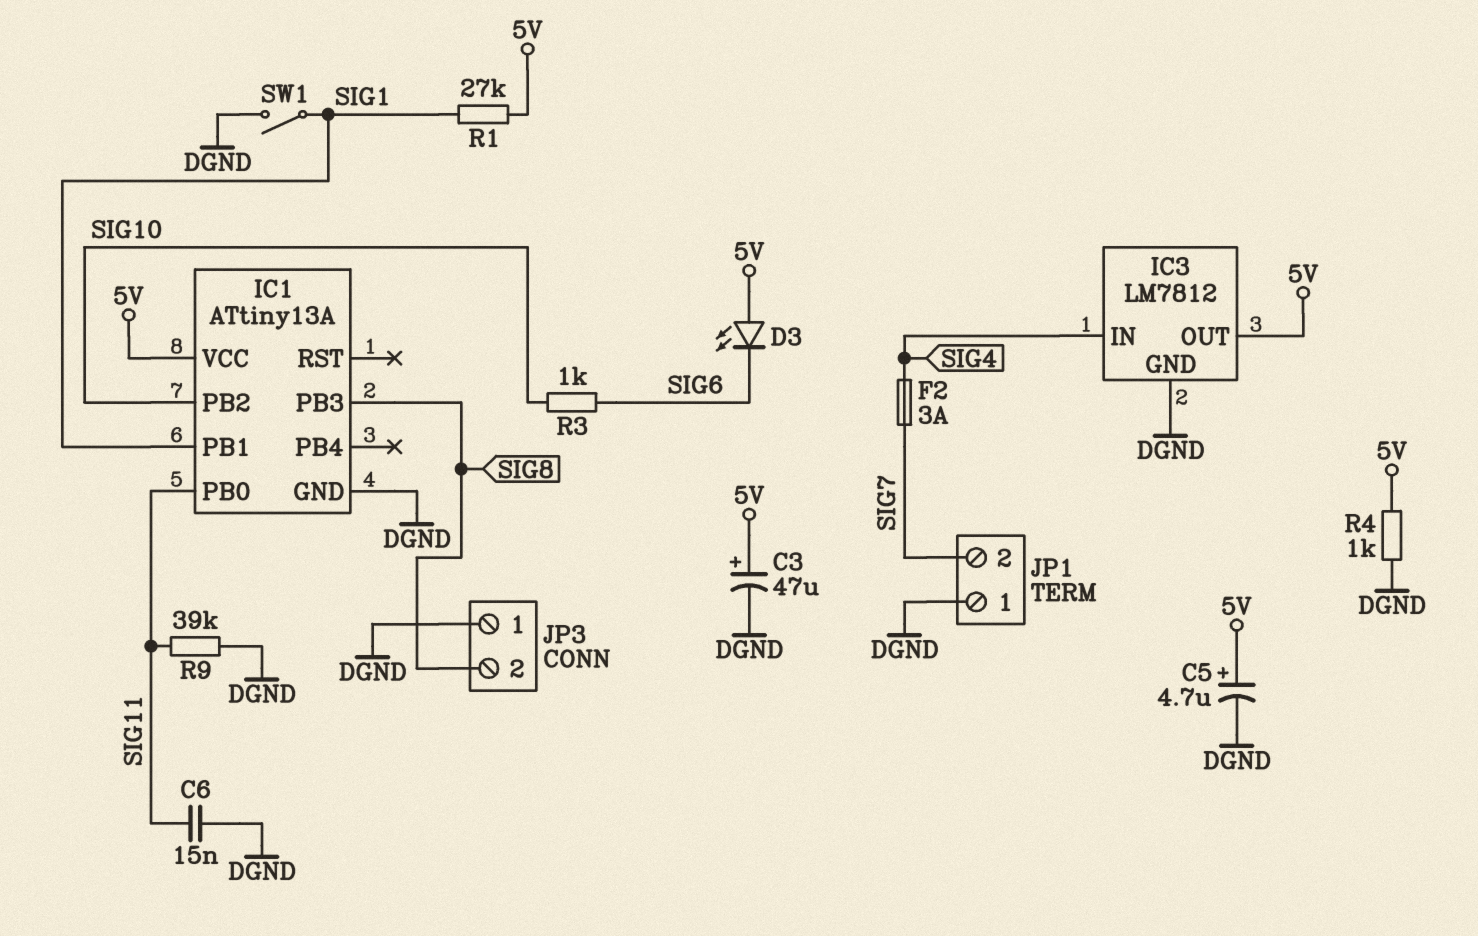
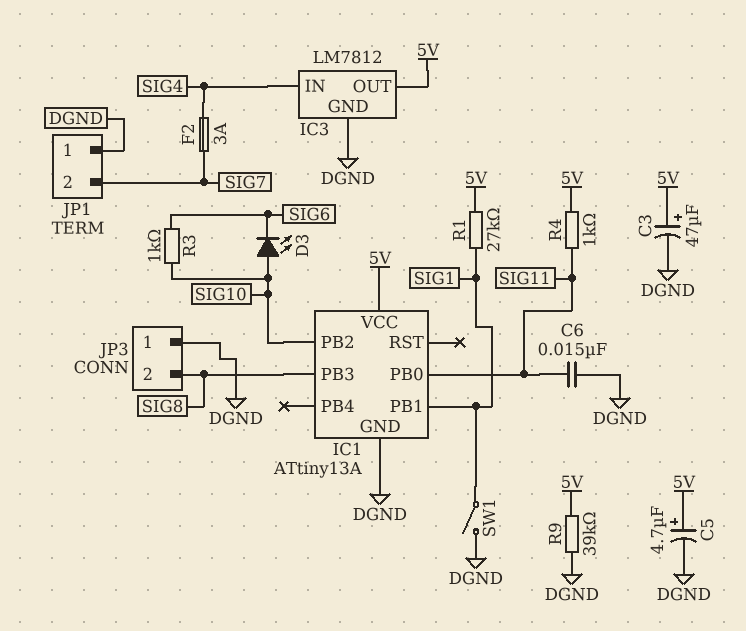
D3: LED (A 5V, K SIG6) -> LED (A SIG10, K SIG6)
R4: 1k (5V, DGND) -> 1k (5V, SIG11)
R9: 39k (DGND, SIG11) -> 39k (5V, DGND)

